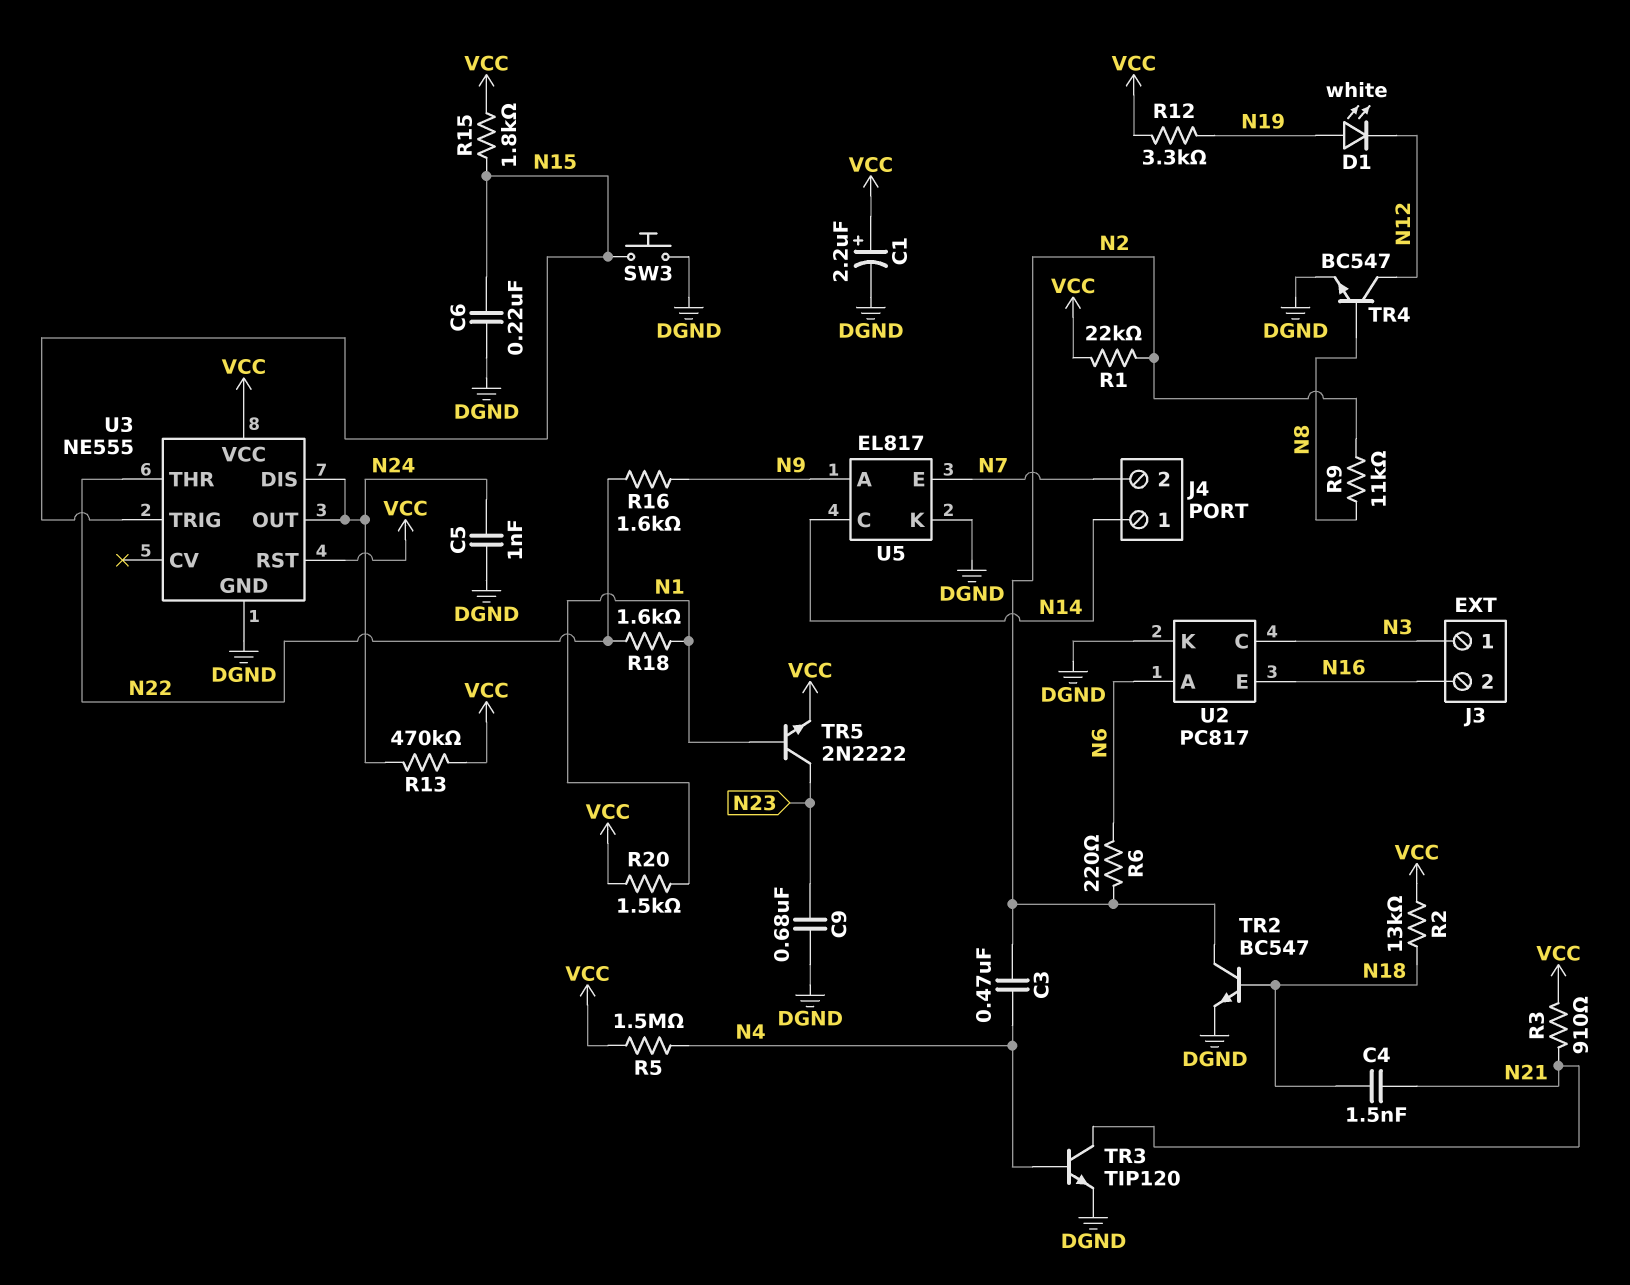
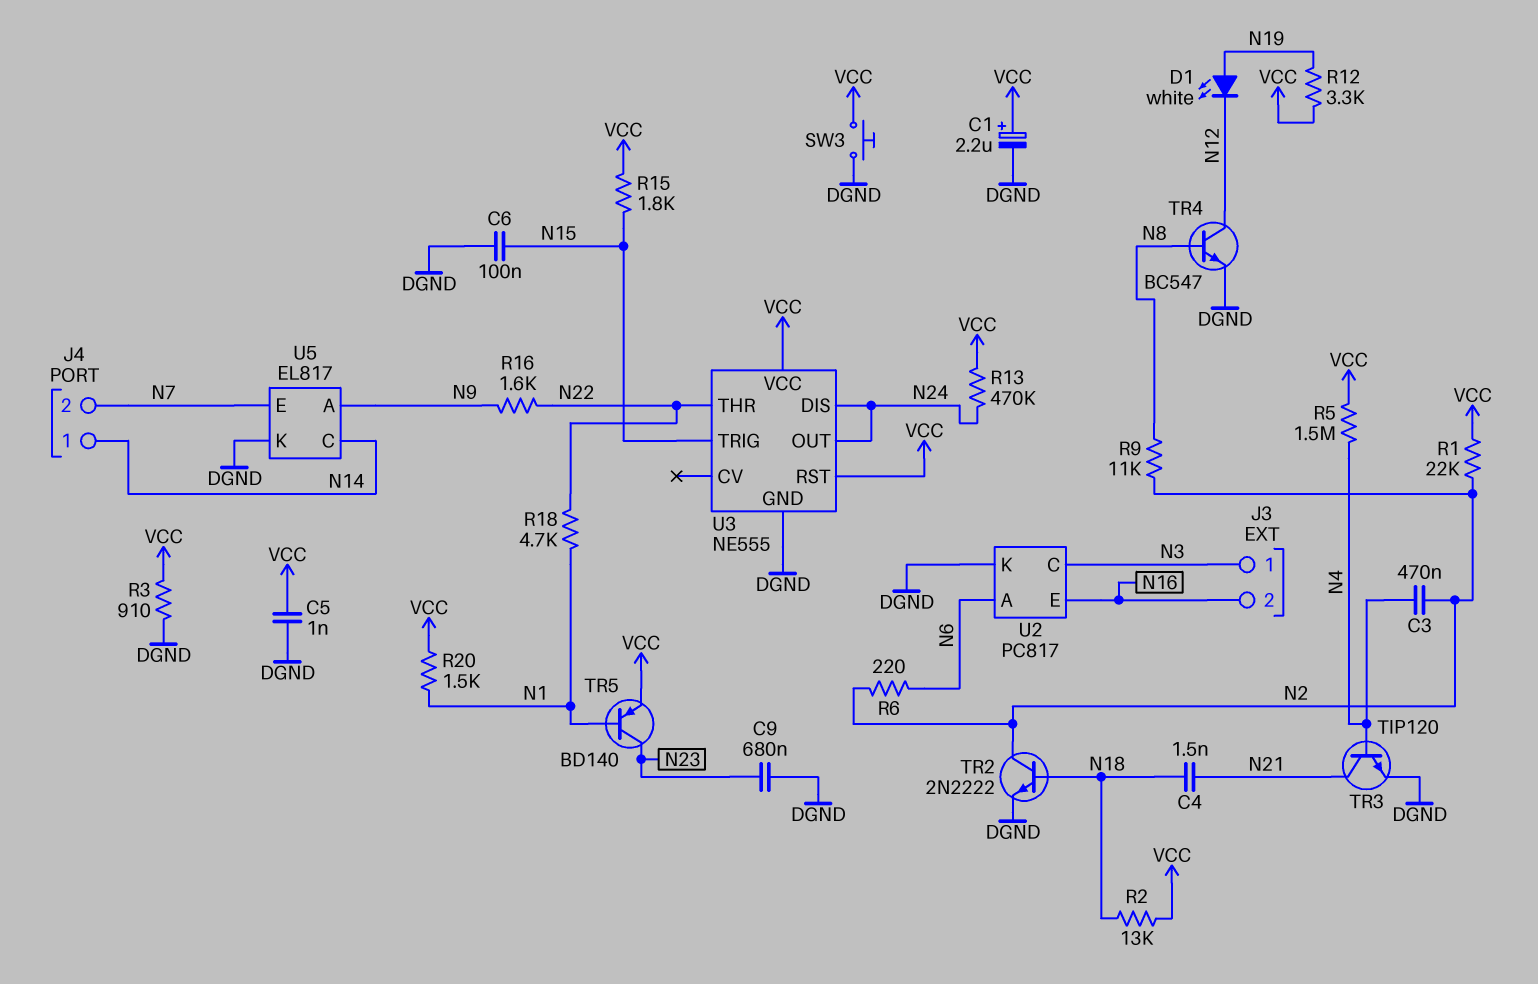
C5: 1nF (DGND, N24) -> 1nF (DGND, VCC)
C6: 220nF (DGND, N15) -> 100nF (DGND, N15)
R3: 910 (N21, VCC) -> 910 (DGND, VCC)
R18: 1.6k (N1, N22) -> 4.7k (N1, N22)
SW3: button (DGND, N15) -> button (DGND, VCC)
TR2: NPN BC547 (B N18, C N2, E DGND) -> NPN 2N2222 (B N18, C N2, E DGND)
TR5: NPN 2N2222 (B N1, C N23, E VCC) -> PNP BD140 (B N1, C N23, E VCC)

